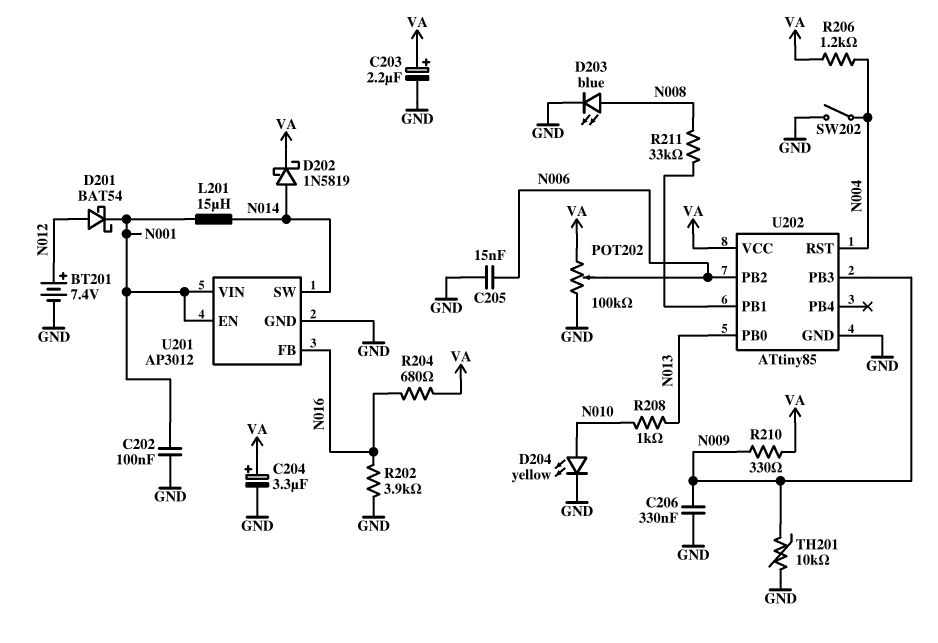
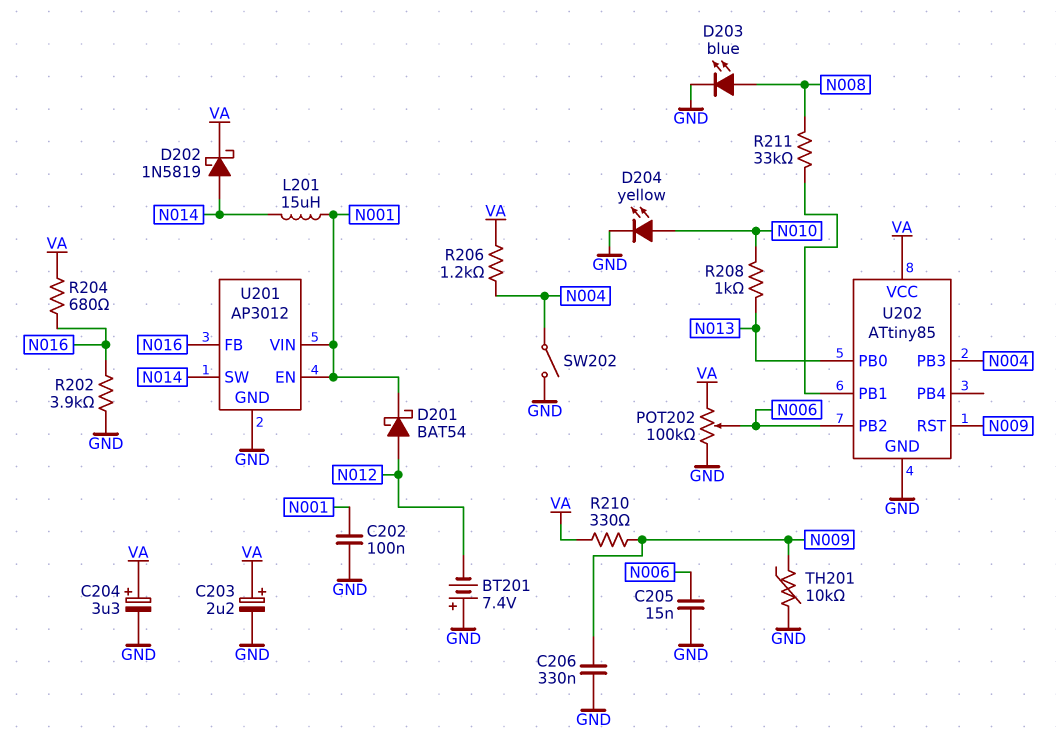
BT201: 7.4V (plus N012, minus GND) -> 7.4V (plus GND, minus N012)
U202 pin PB3: N009 -> N004
U202 pin RST: N004 -> N009

